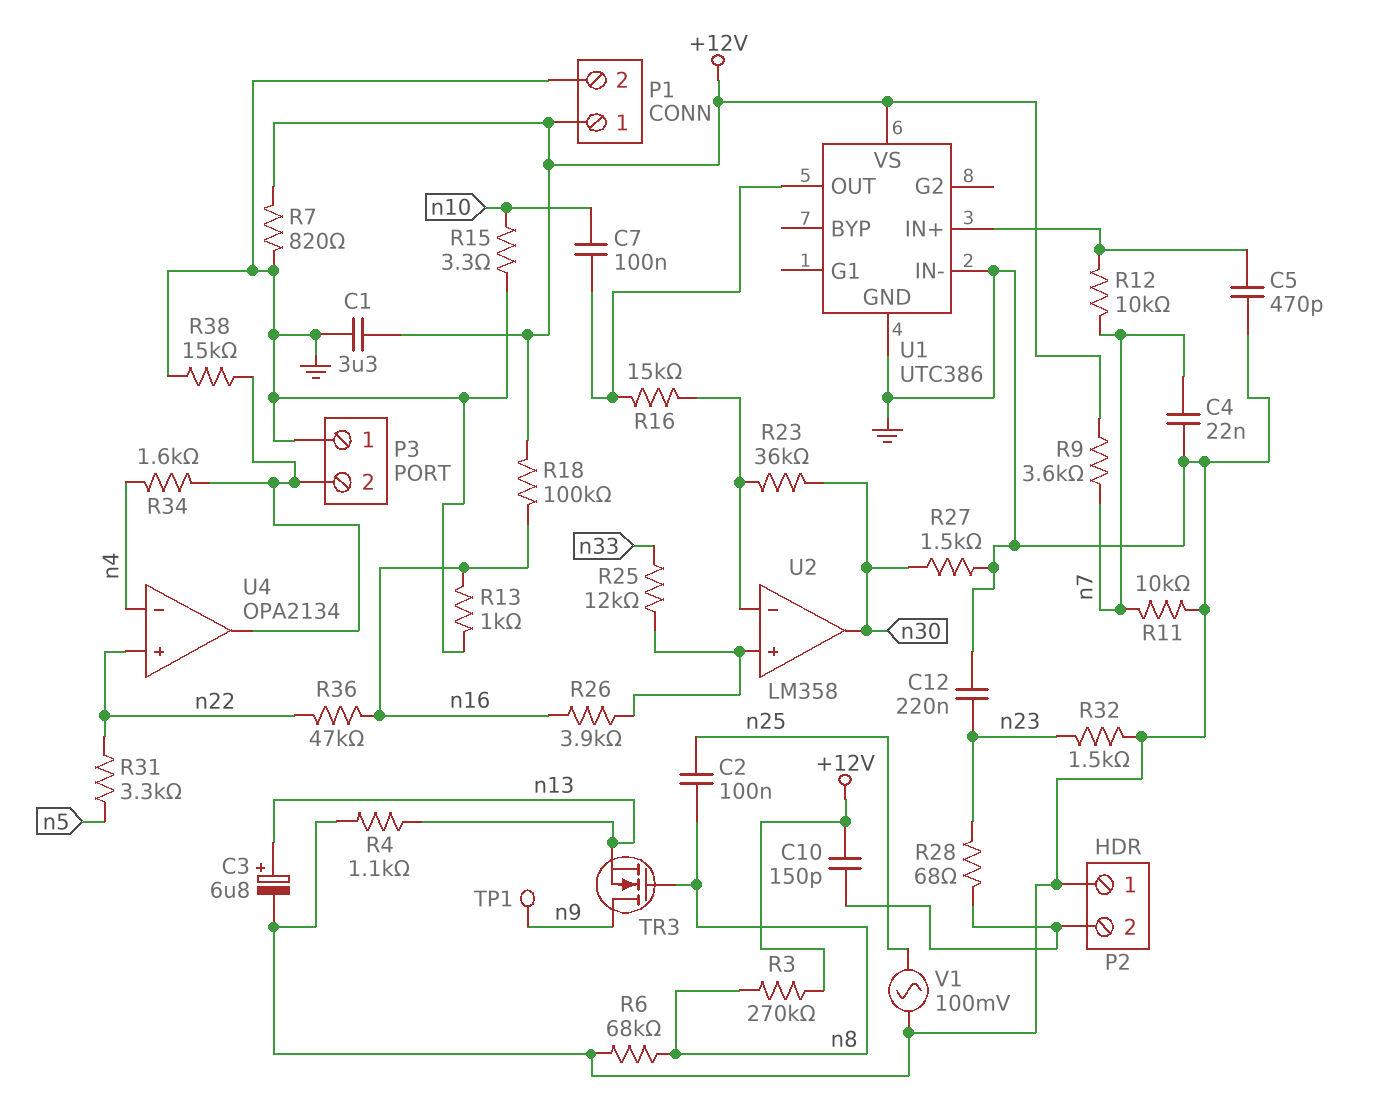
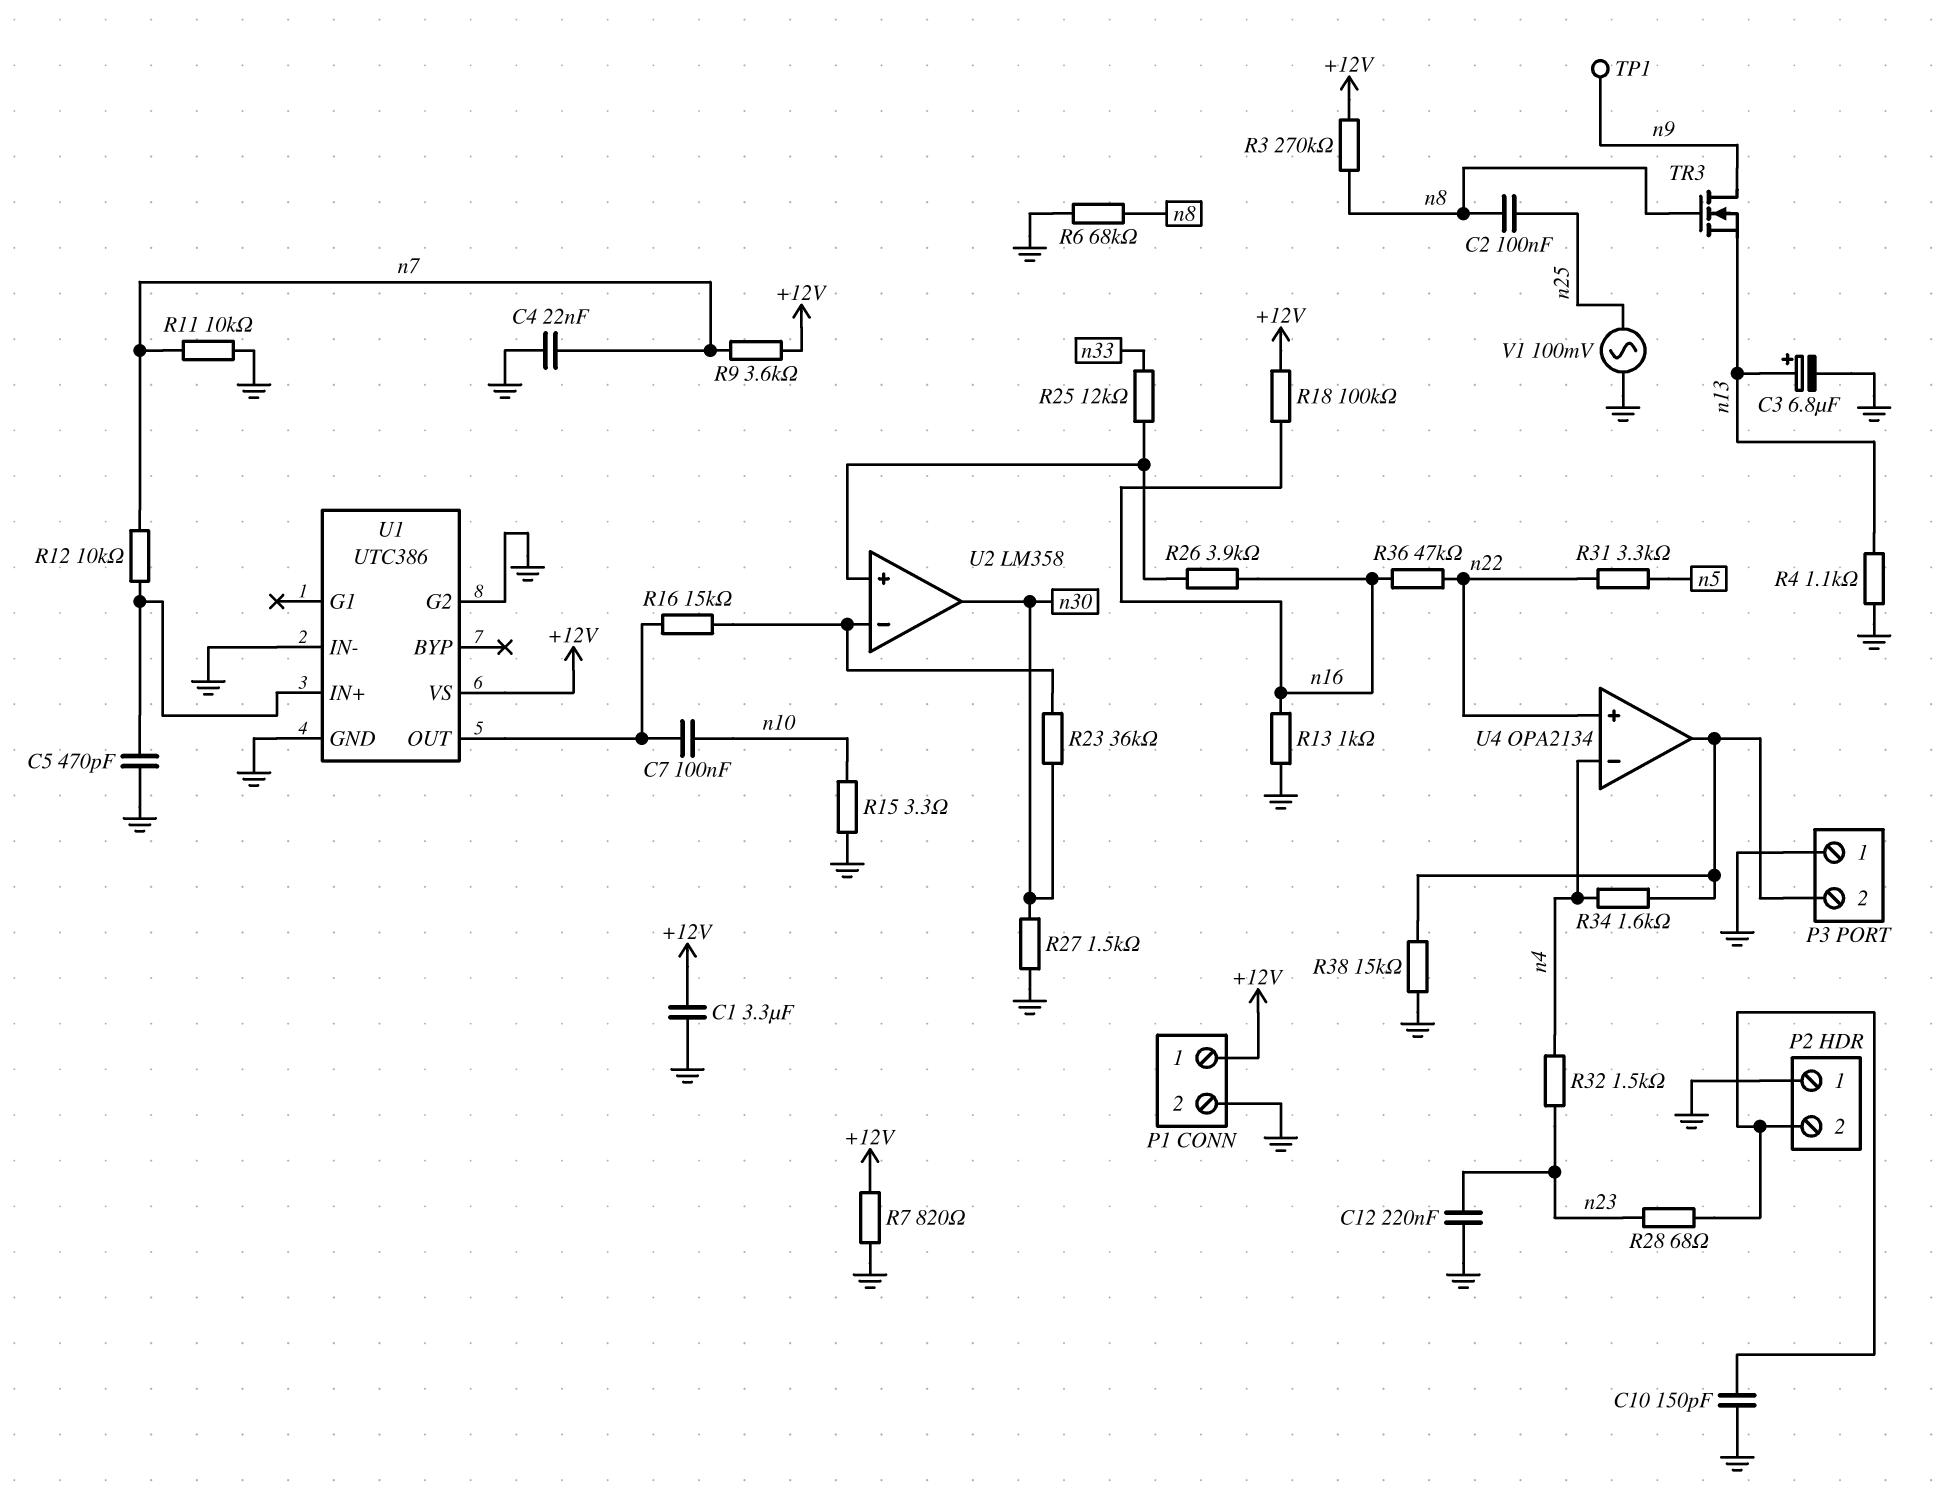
C10: 150pF (+12V, P2/2) -> 150pF (GND, P2/2)
R32: 1.5k (GND, n23) -> 1.5k (n4, n23)
U1 pin G2: none -> GND

